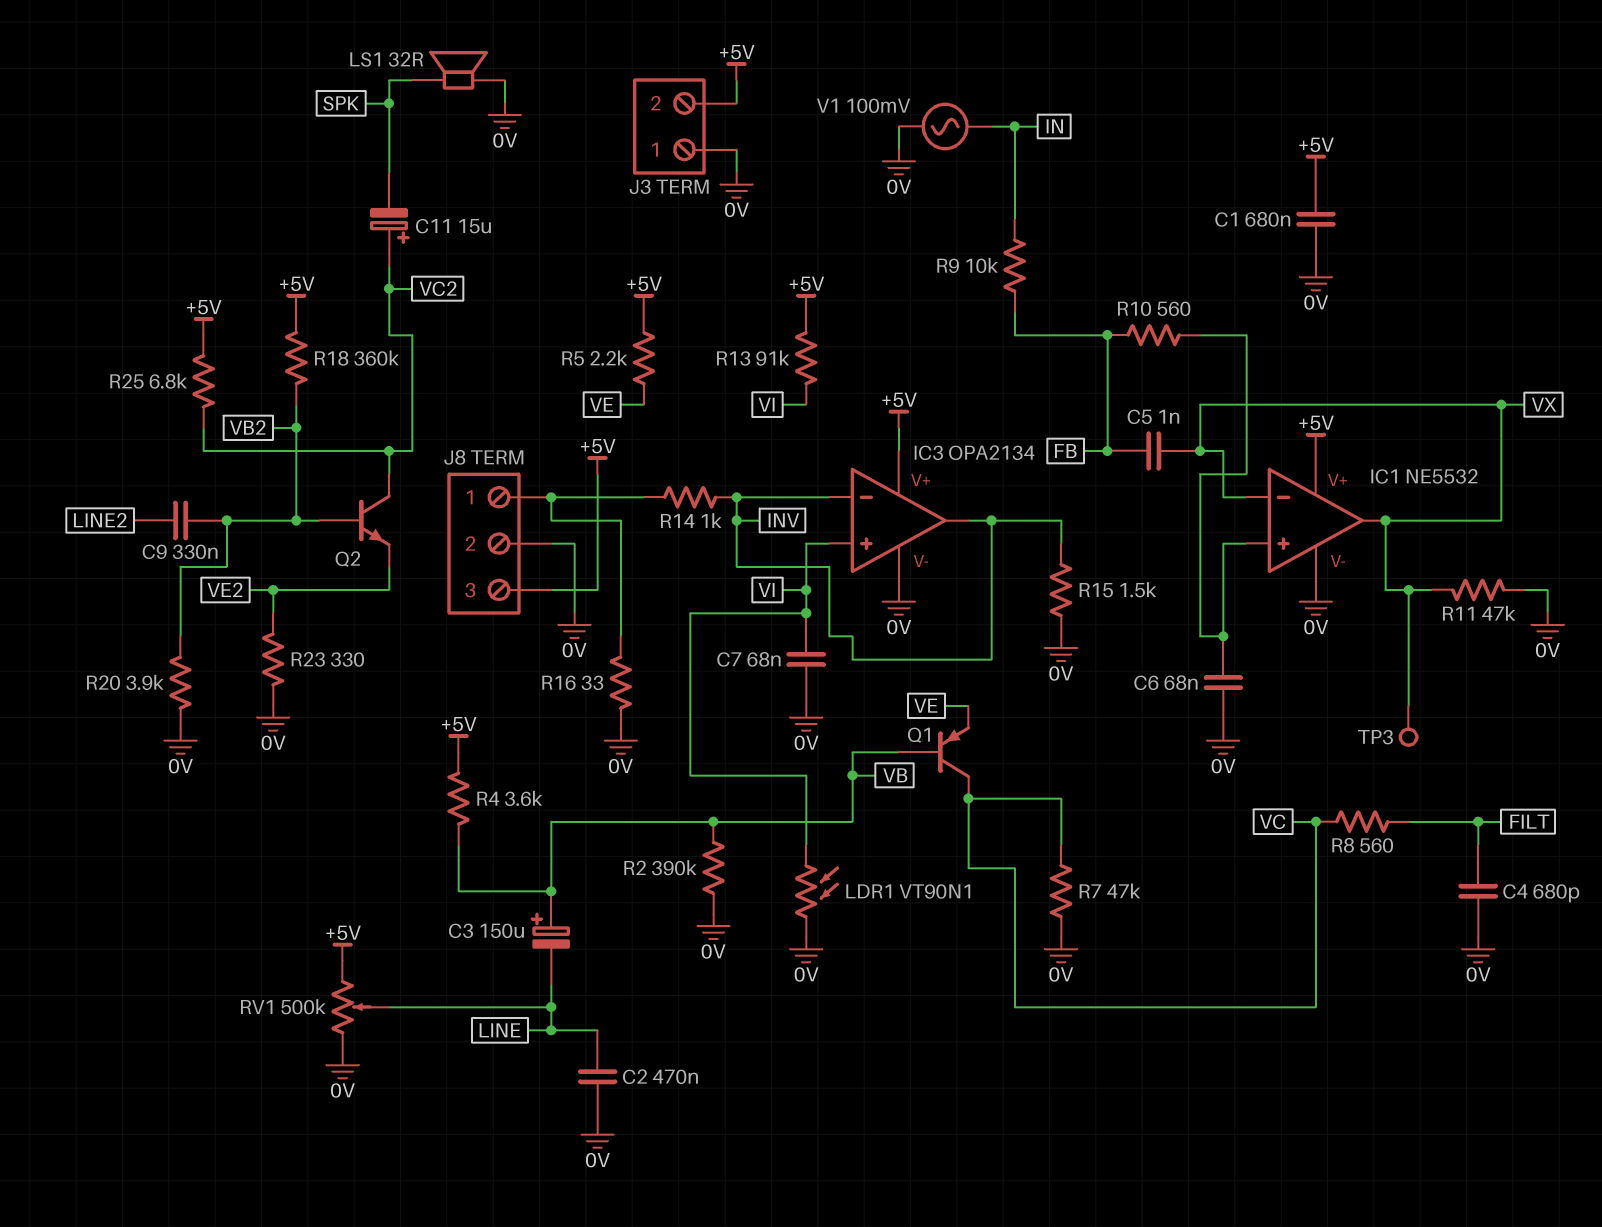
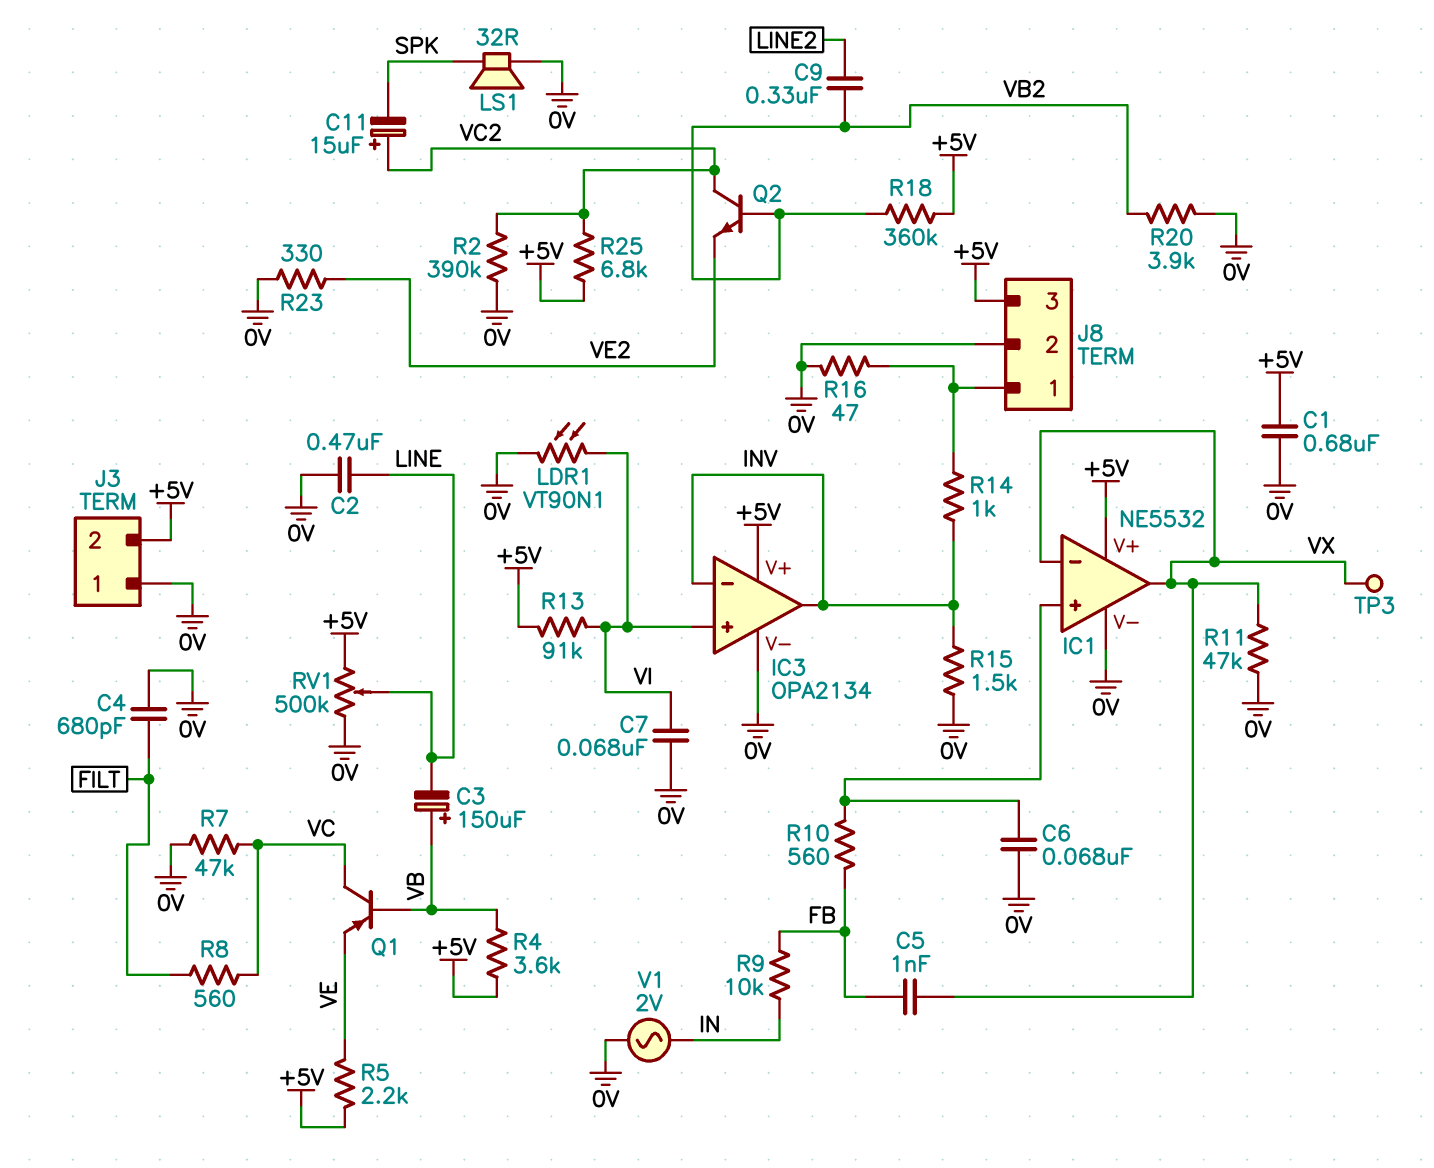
R2: 390k (0V, VB) -> 390k (0V, VC2)
R16: 33 (0V, J8/1) -> 47 (0V, J8/1)
V1: AC 100mV (0V, IN) -> AC 2V (0V, IN)

